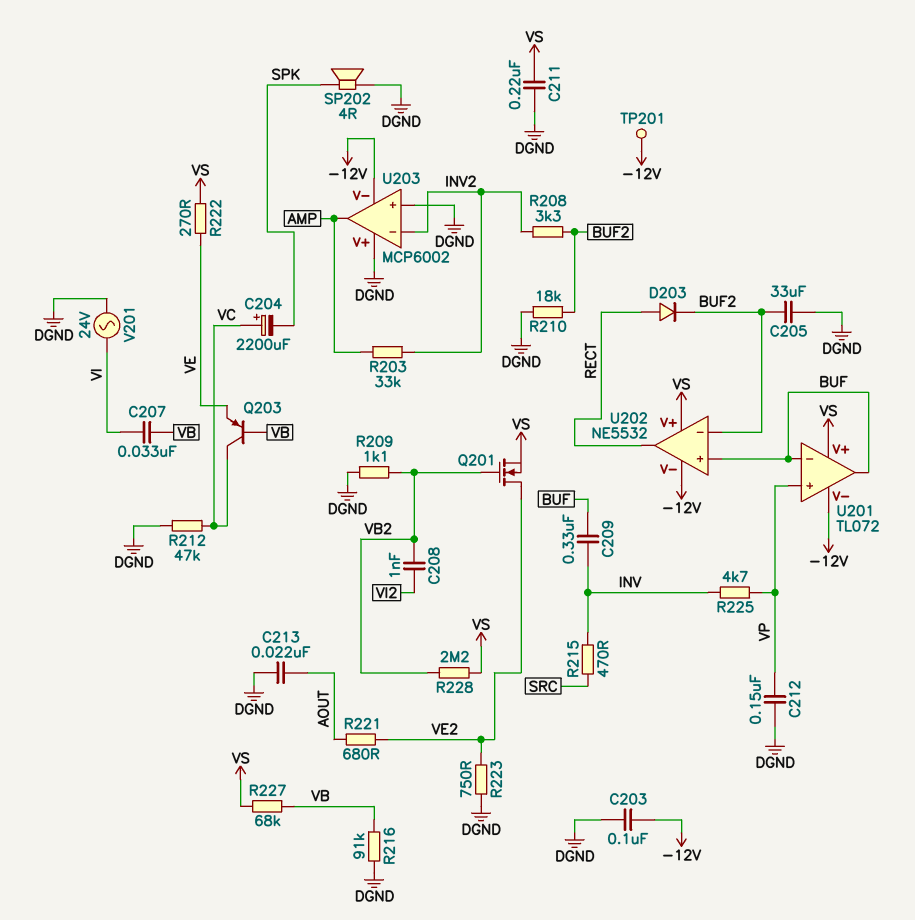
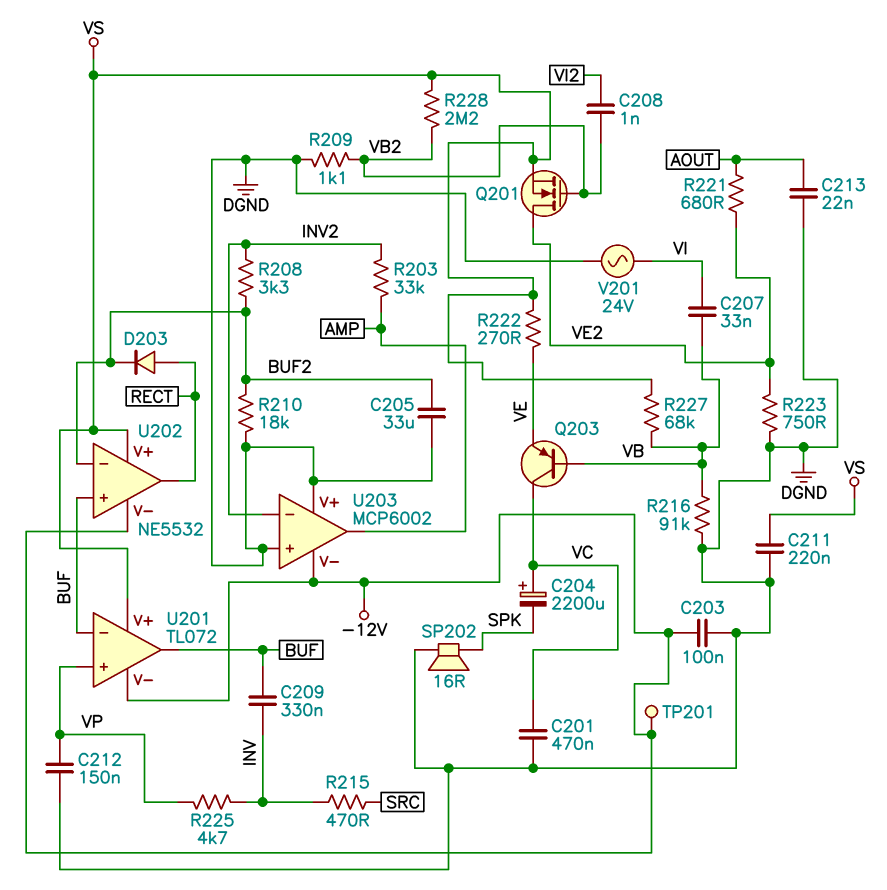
C201: none -> 470nF (DGND, VC)
R212: 47k (DGND, VC) -> none
SP202: speaker 4R (DGND, SPK) -> speaker 16R (DGND, SPK)

